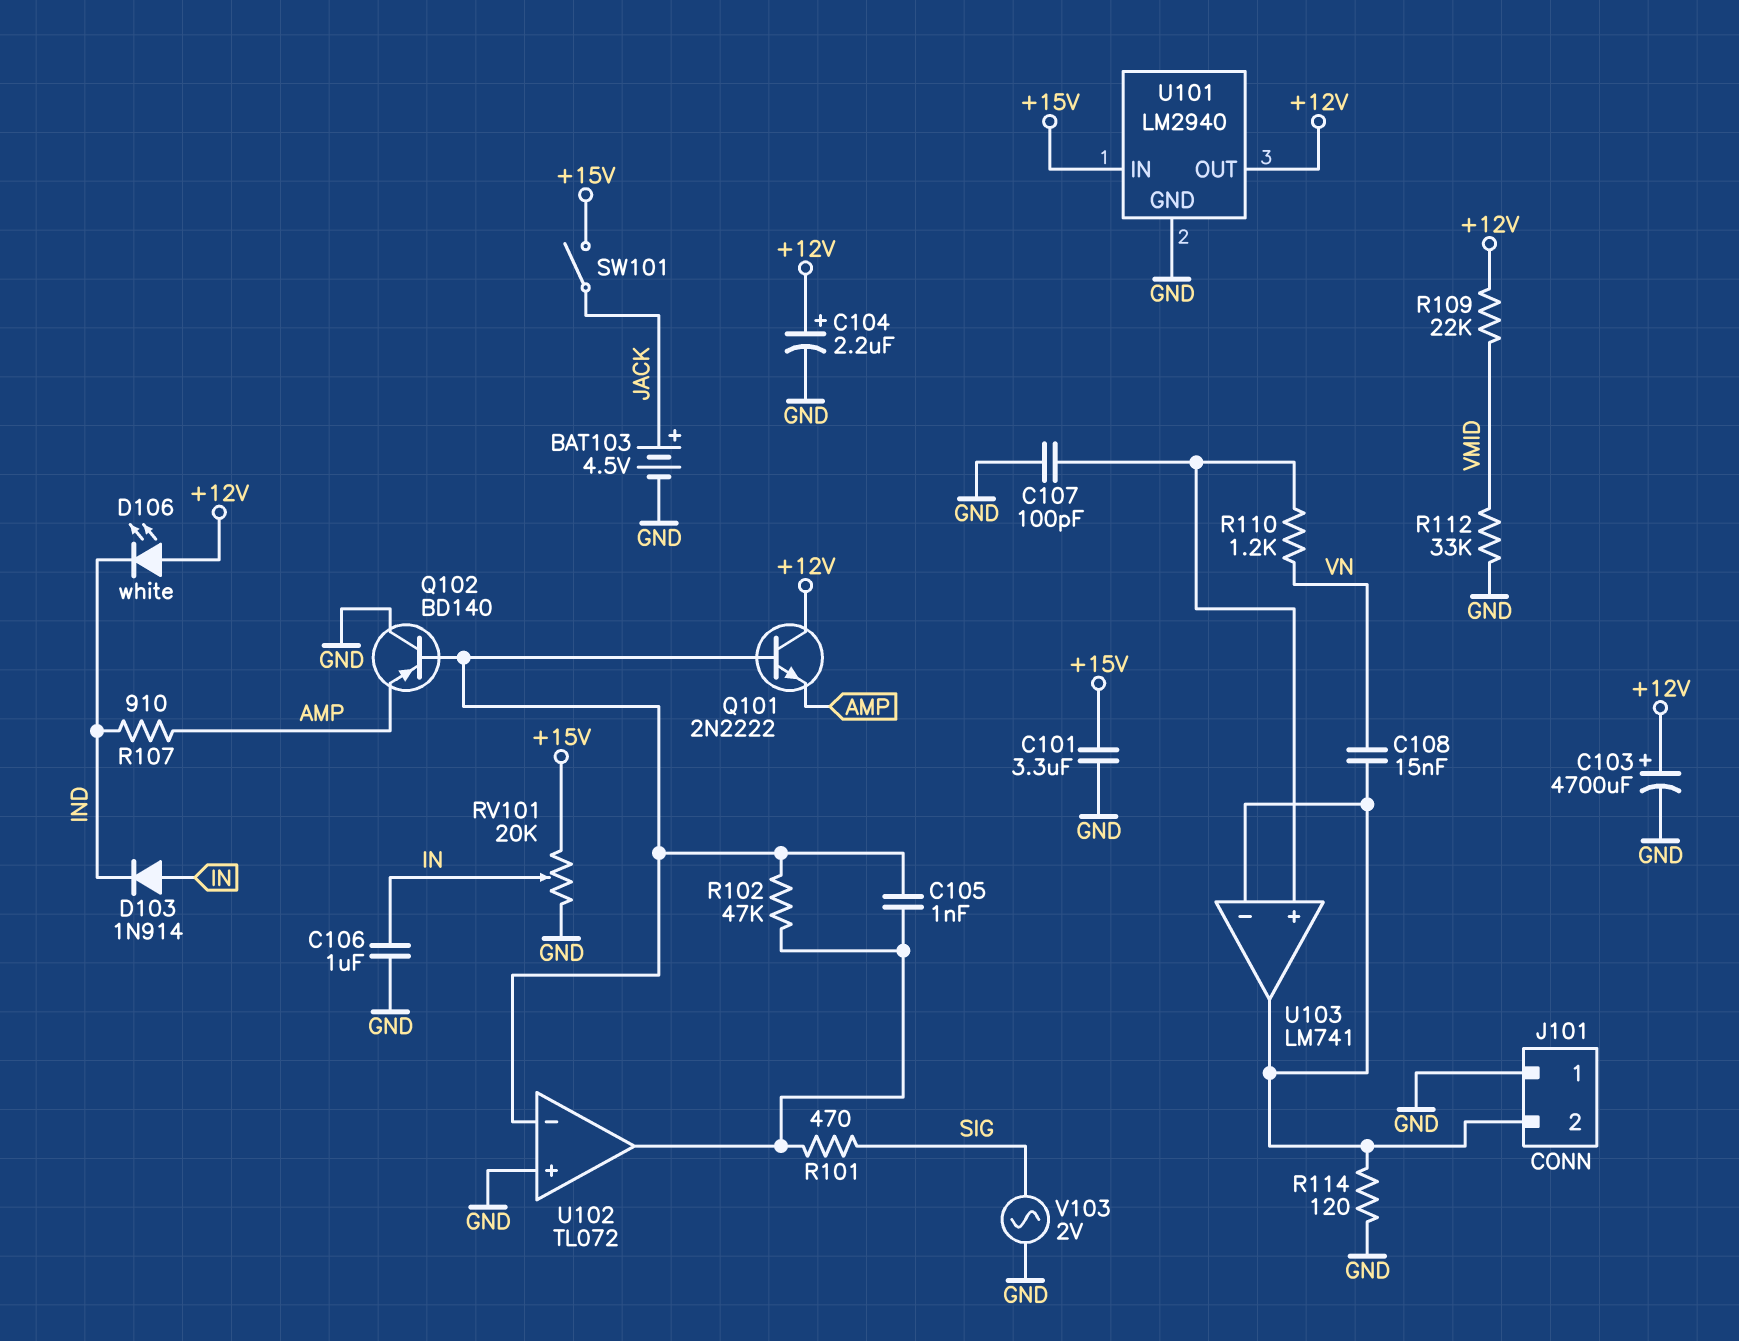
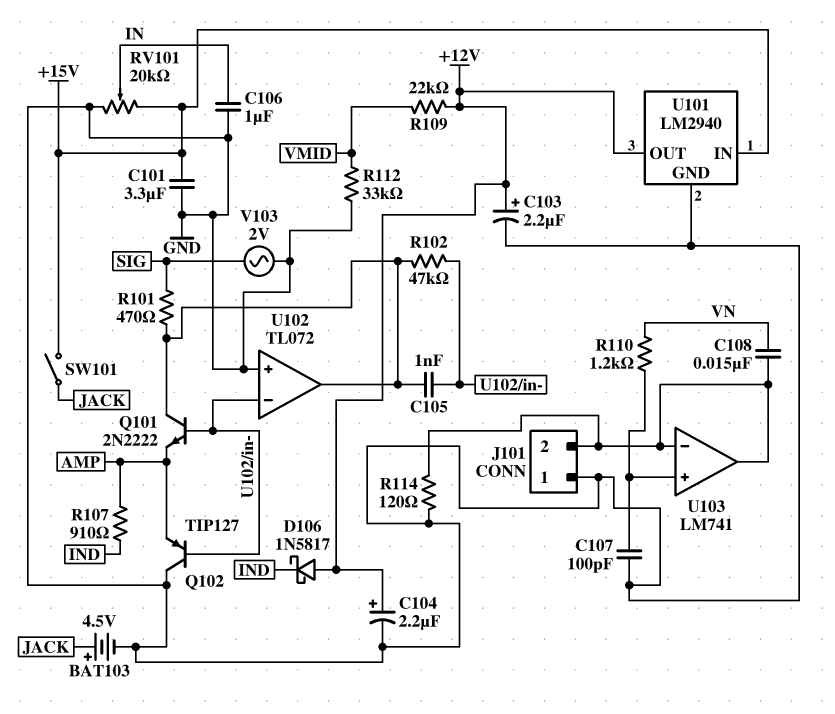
C103: 4700uF (plus +12V, minus GND) -> 2.2uF (plus +12V, minus GND)
D103: diode 1N914 (A IN, K IND) -> none
D106: LED white (A +12V, K IND) -> schottky 1N5817 (A +12V, K IND)
Q101: NPN 2N2222 (B U102/in-, C +12V, E AMP) -> NPN 2N2222 (B U102/in-, C U102/out, E AMP)
Q102: PNP BD140 (B U102/in-, C GND, E AMP) -> PNP TIP127 (B U102/in-, C GND, E AMP)

